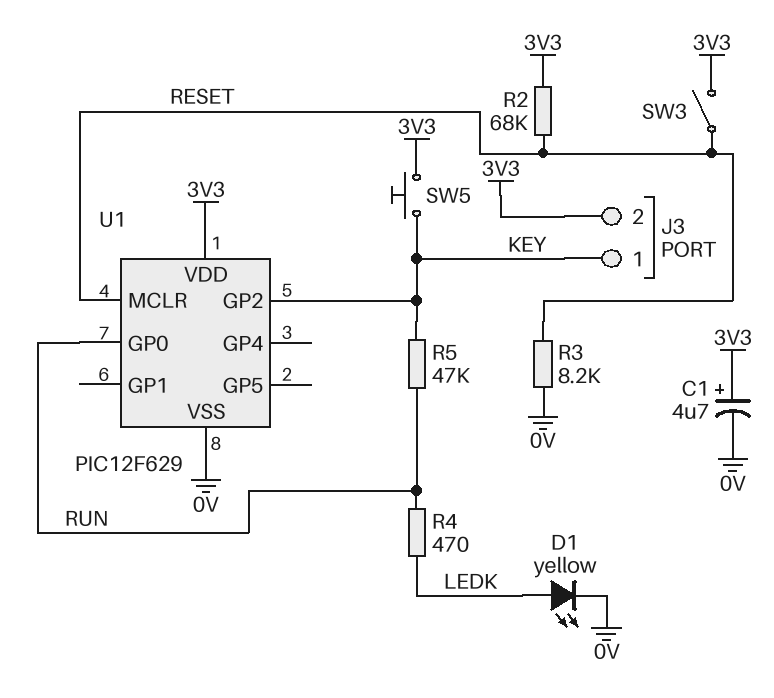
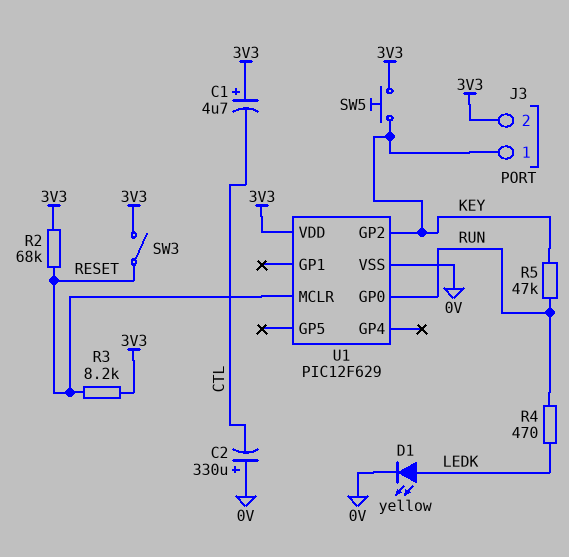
C1: 4.7uF (plus 3V3, minus 0V) -> 4.7uF (plus 3V3, minus CTL)
C2: none -> 330uF (plus 0V, minus CTL)
R3: 8.2k (0V, RESET) -> 8.2k (3V3, RESET)

